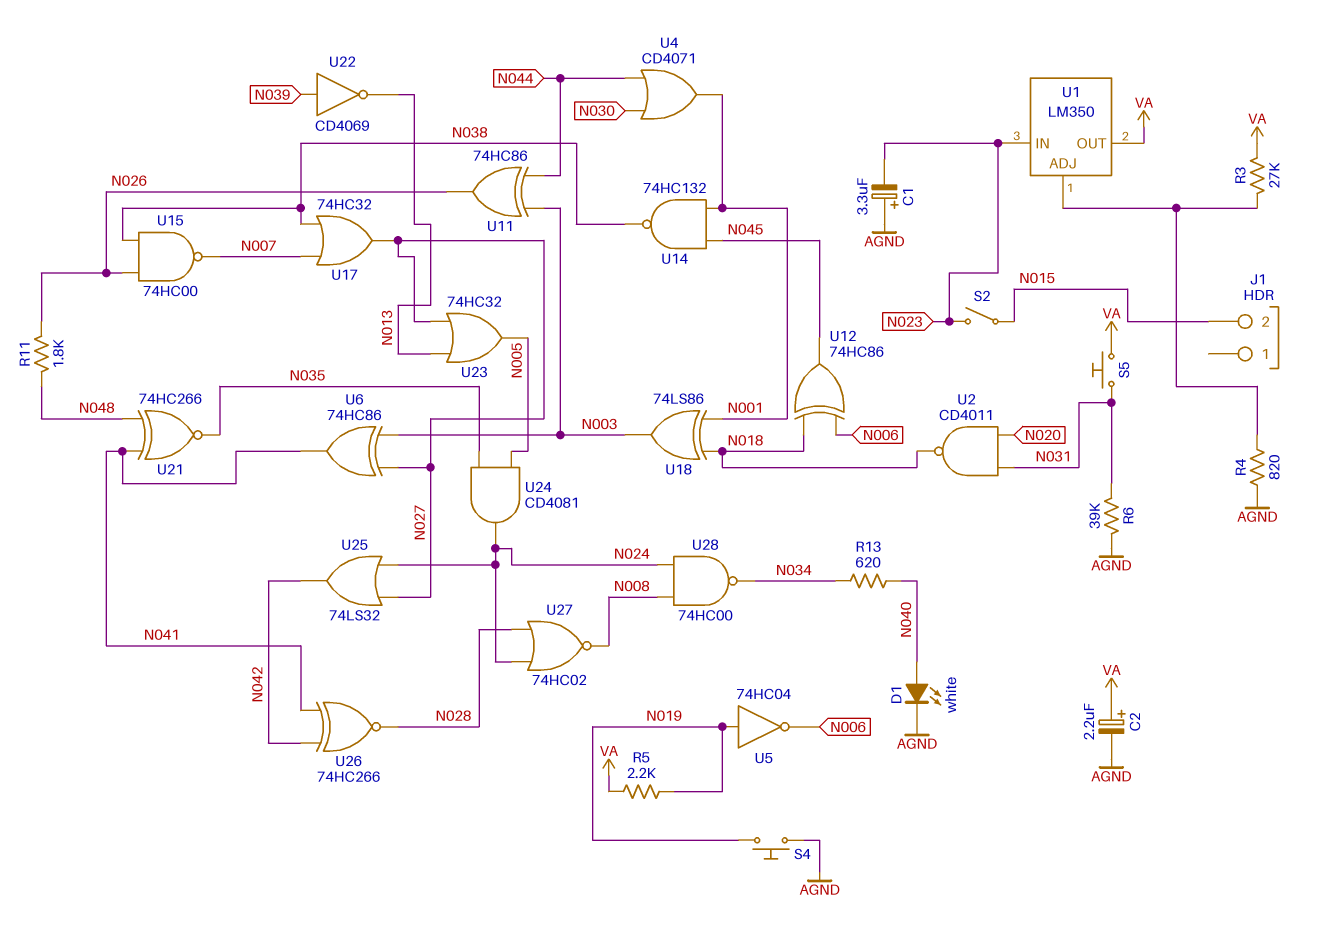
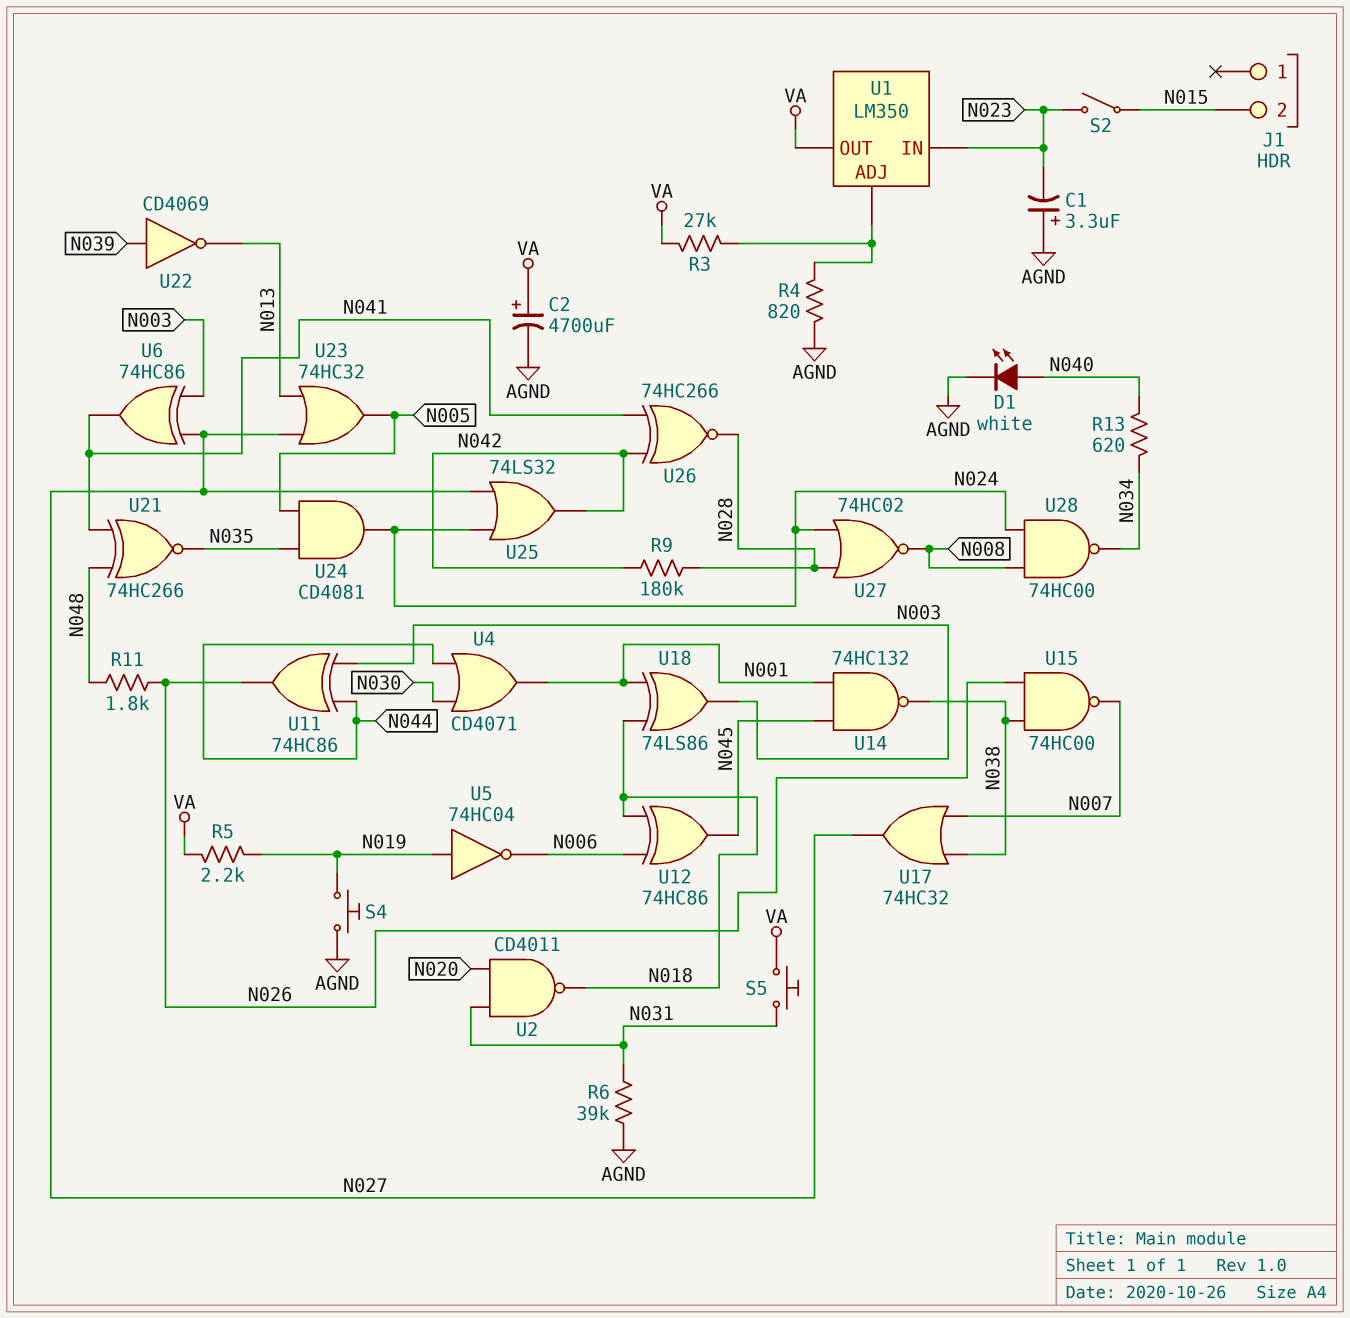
C2: 2.2uF (plus VA, minus AGND) -> 4700uF (plus VA, minus AGND)
R9: none -> 180k (N028, N042)

